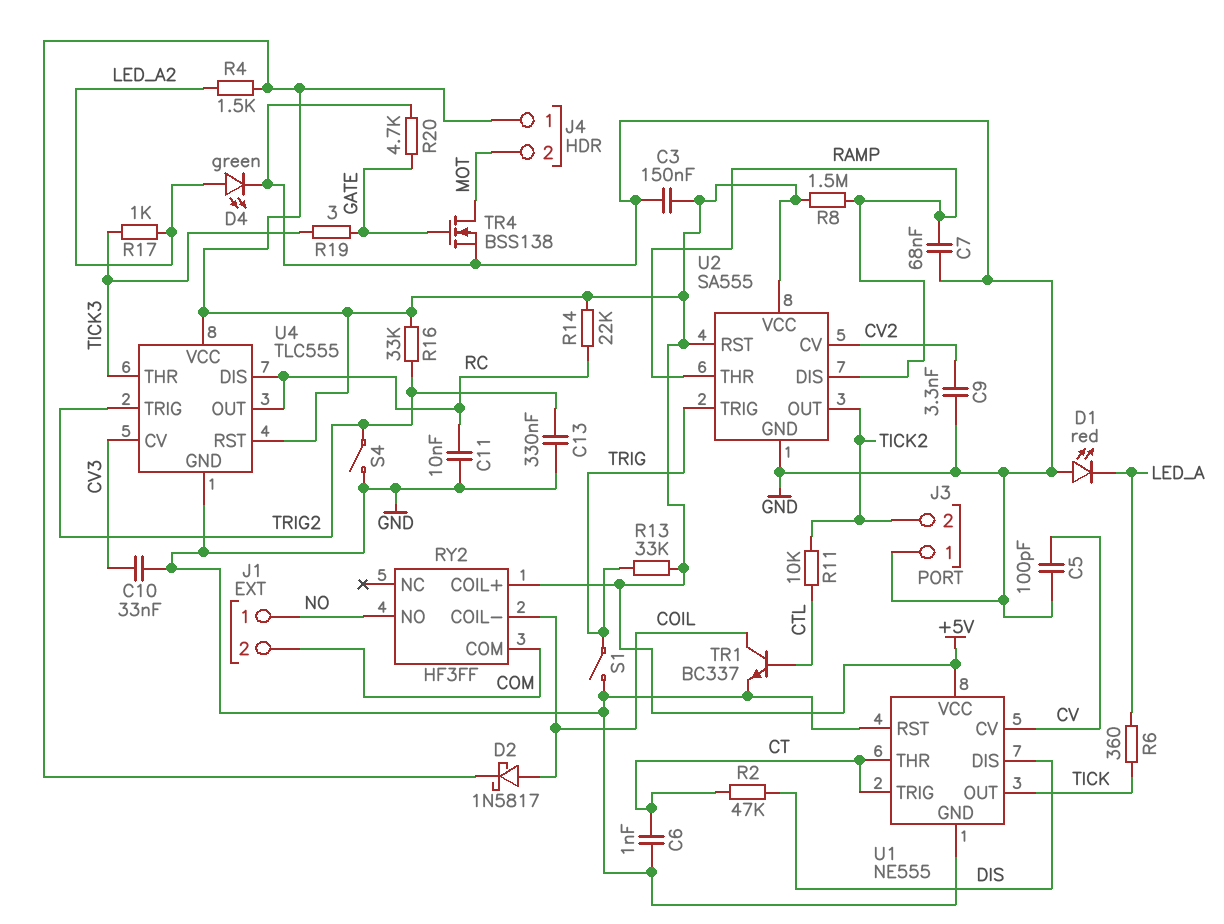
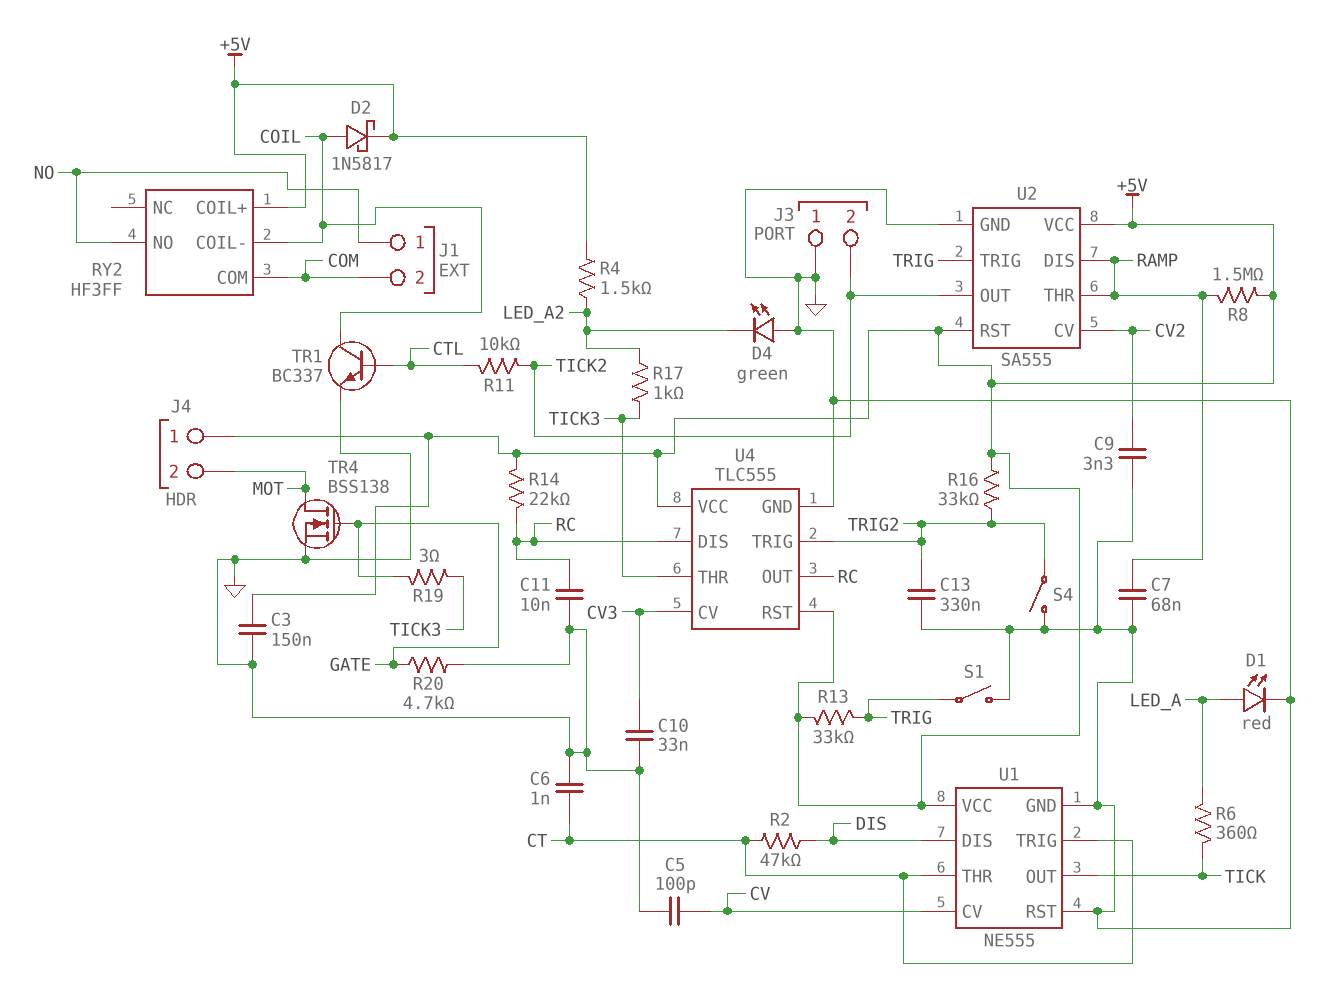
D1: LED red (A GND, K LED_A) -> LED red (A LED_A, K GND)
D4: LED green (A LED_A2, K GND) -> LED green (A GND, K LED_A2)

